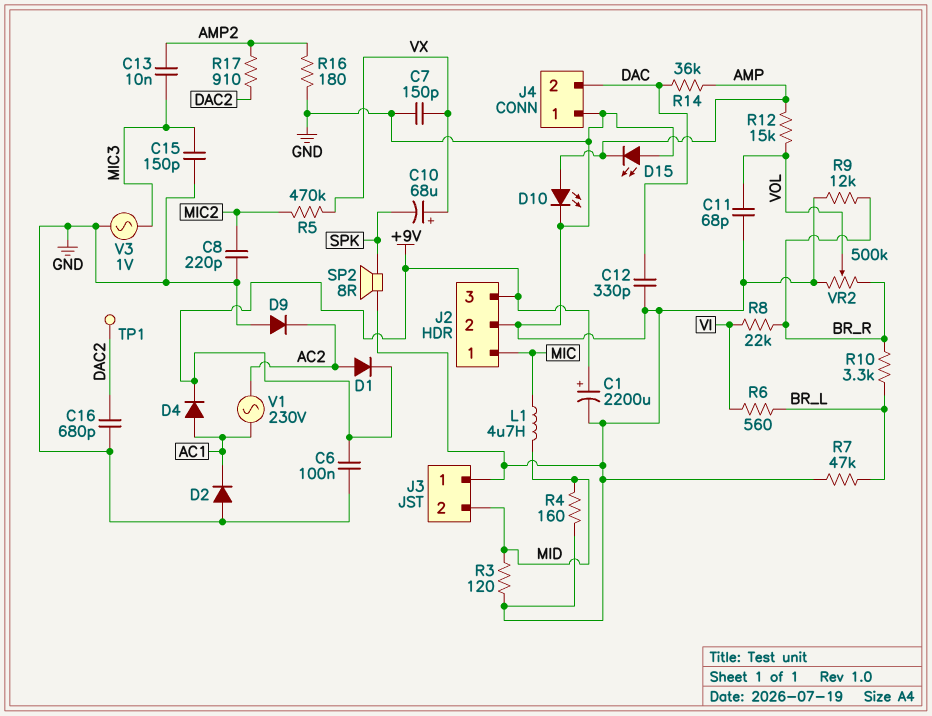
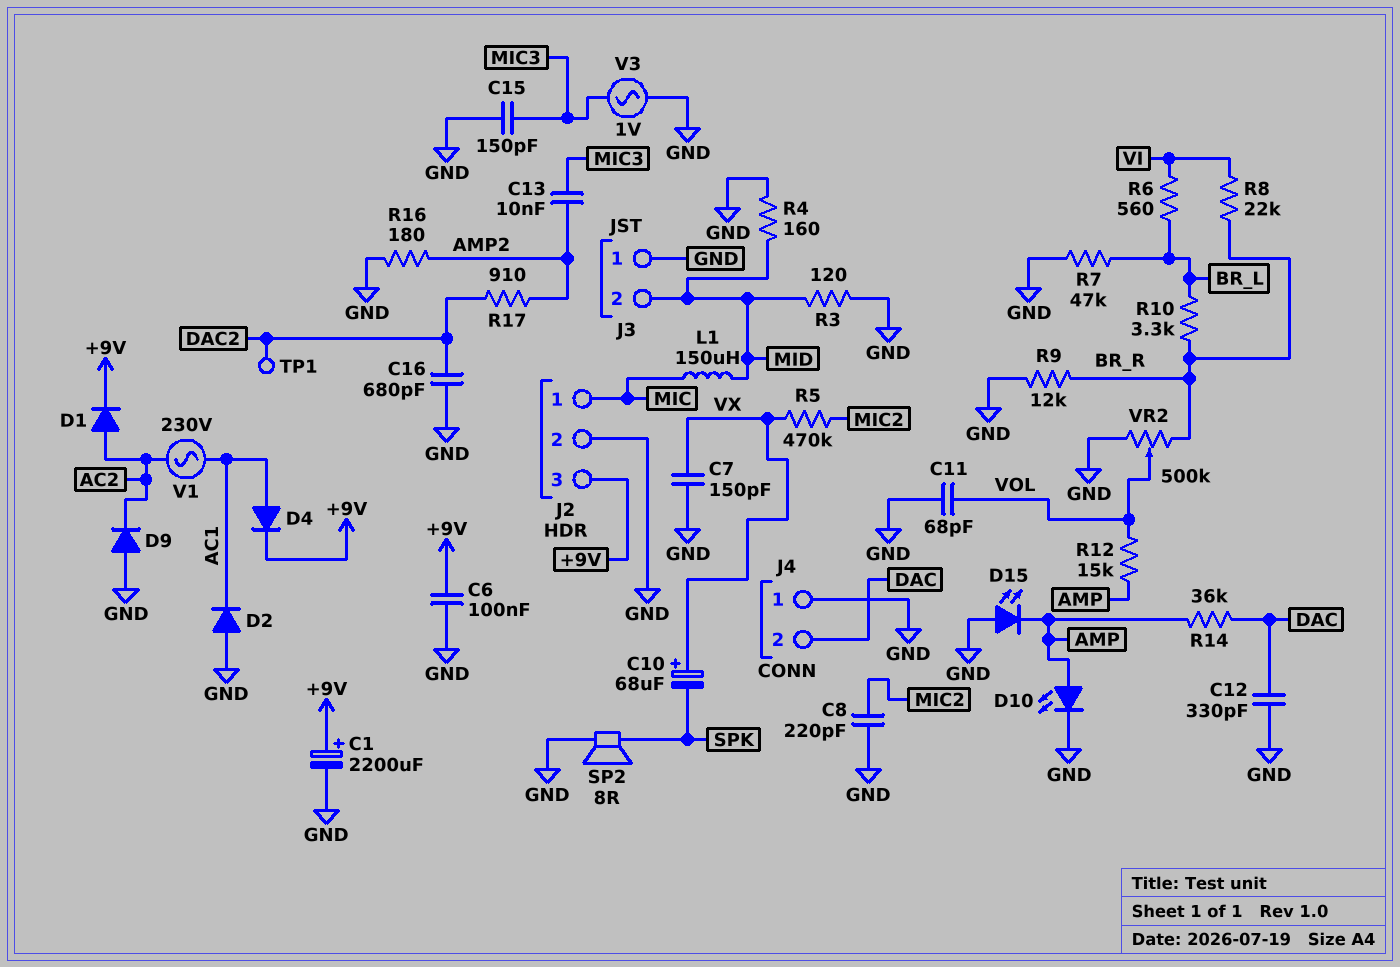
L1: 4.7uH (MIC, MID) -> 150uH (MIC, MID)

